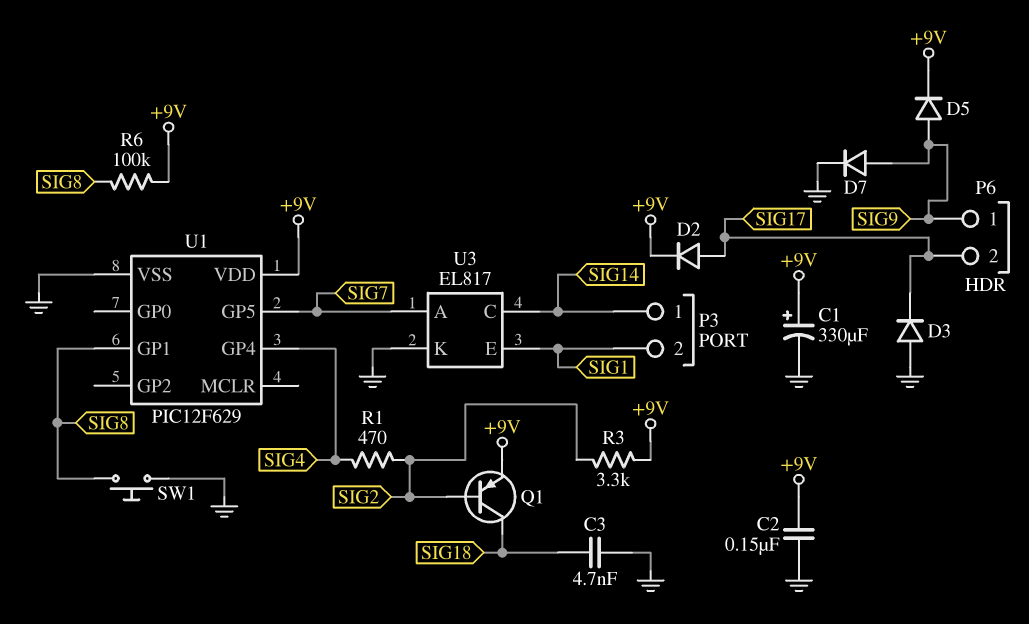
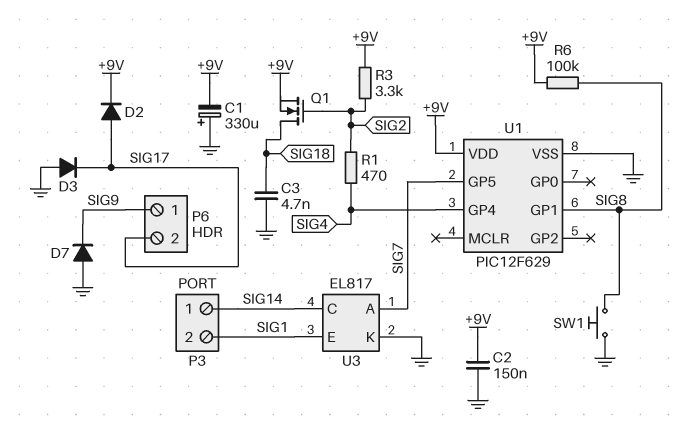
C1: 330uF (plus +9V, minus GND) -> 330uF (plus GND, minus +9V)
D5: diode (A SIG9, K +9V) -> none
D7: diode (A SIG9, K GND) -> diode (A GND, K SIG9)
Q1: PNP (B SIG2, C SIG18, E +9V) -> NMOS (G SIG2, D SIG18, S +9V)

